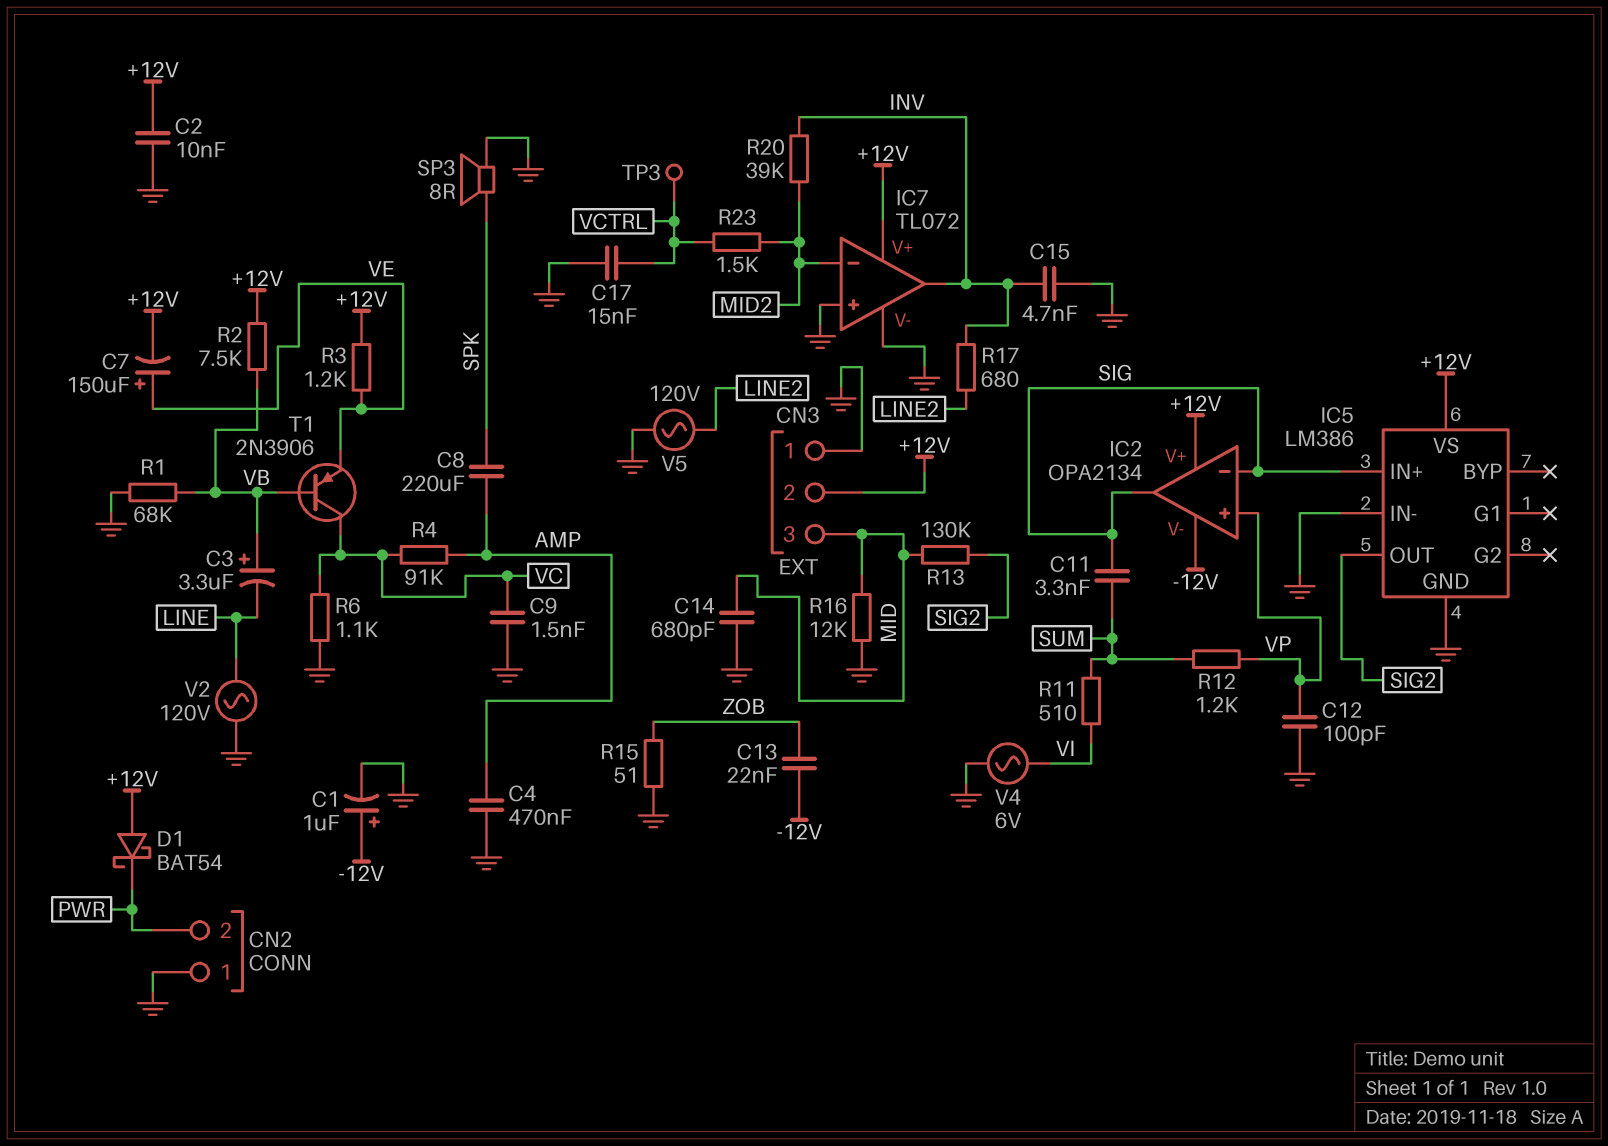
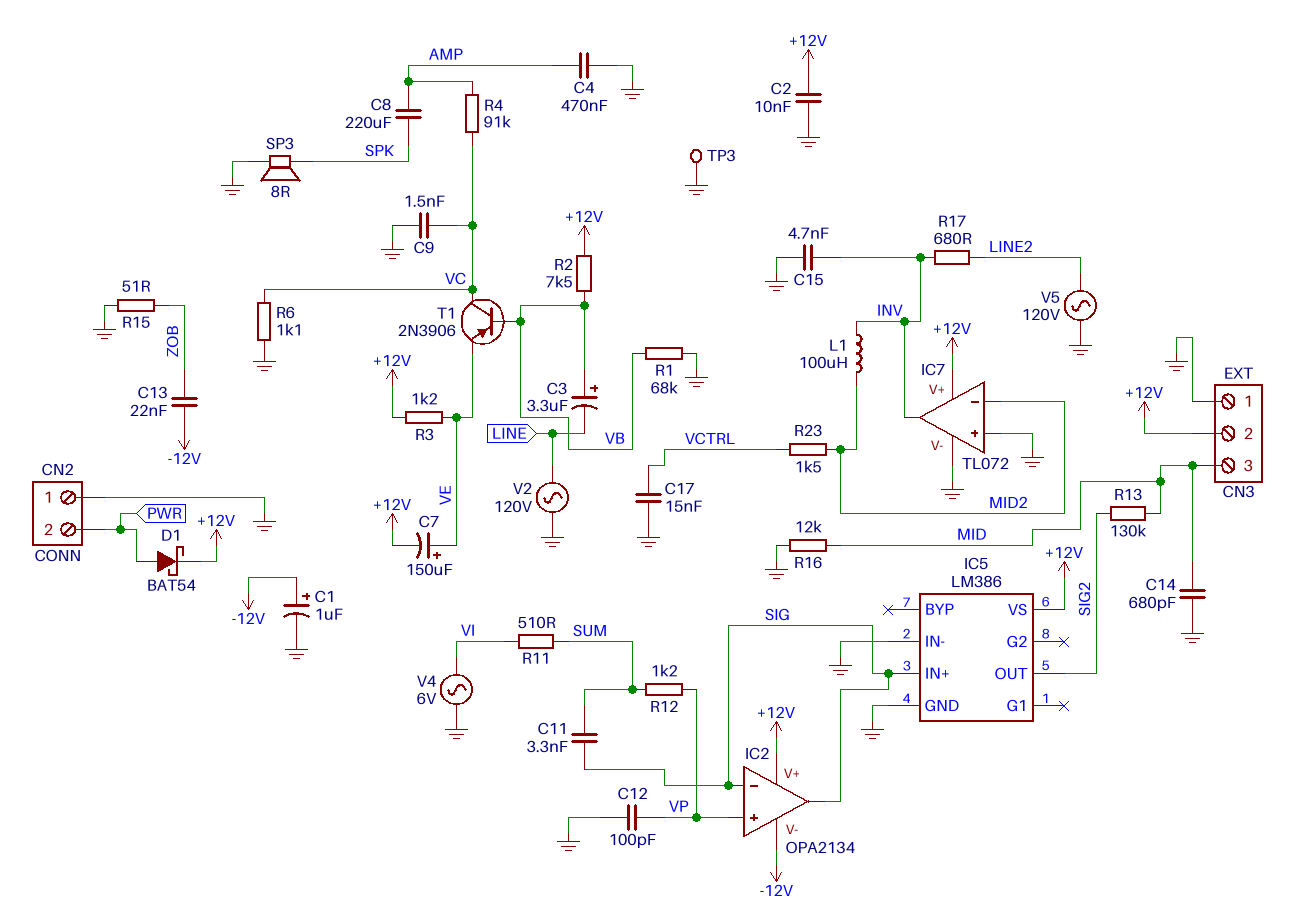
D1: schottky BAT54 (A +12V, K PWR) -> schottky BAT54 (A PWR, K +12V)
L1: none -> 100uH (INV, MID2)
R20: 39k (INV, MID2) -> none
TP3: test point (VCTRL) -> test point (GND)

